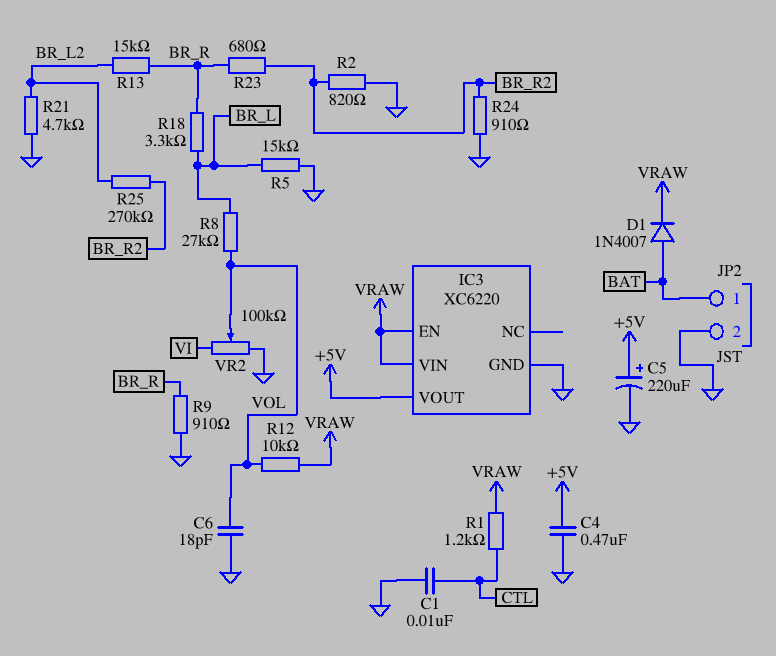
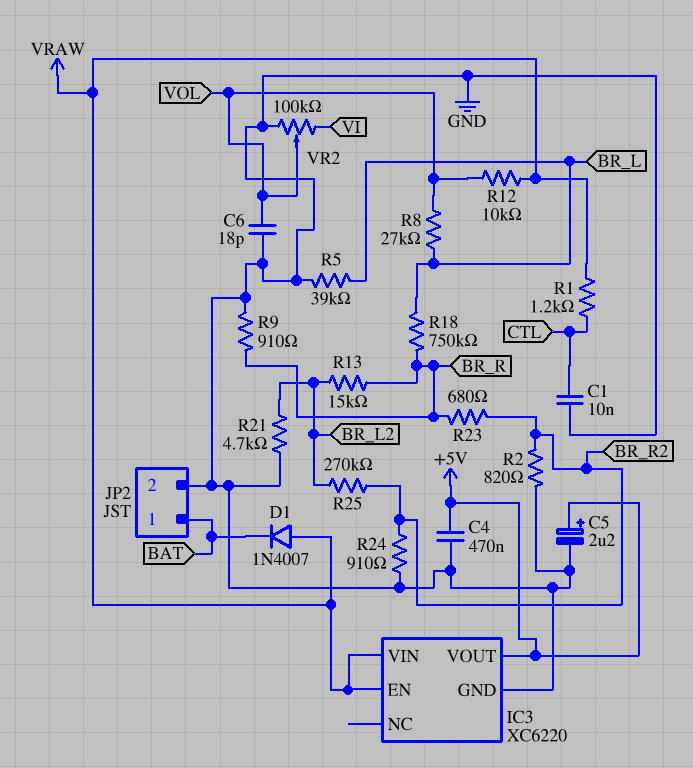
C5: 220uF (plus +5V, minus GND) -> 2.2uF (plus +5V, minus GND)
D1: diode 1N4007 (A BAT, K VRAW) -> diode 1N4007 (A VRAW, K BAT)
R5: 15k (BR_L, GND) -> 39k (BR_L, GND)
R18: 3.3k (BR_L, BR_R) -> 750k (BR_L, BR_R)

